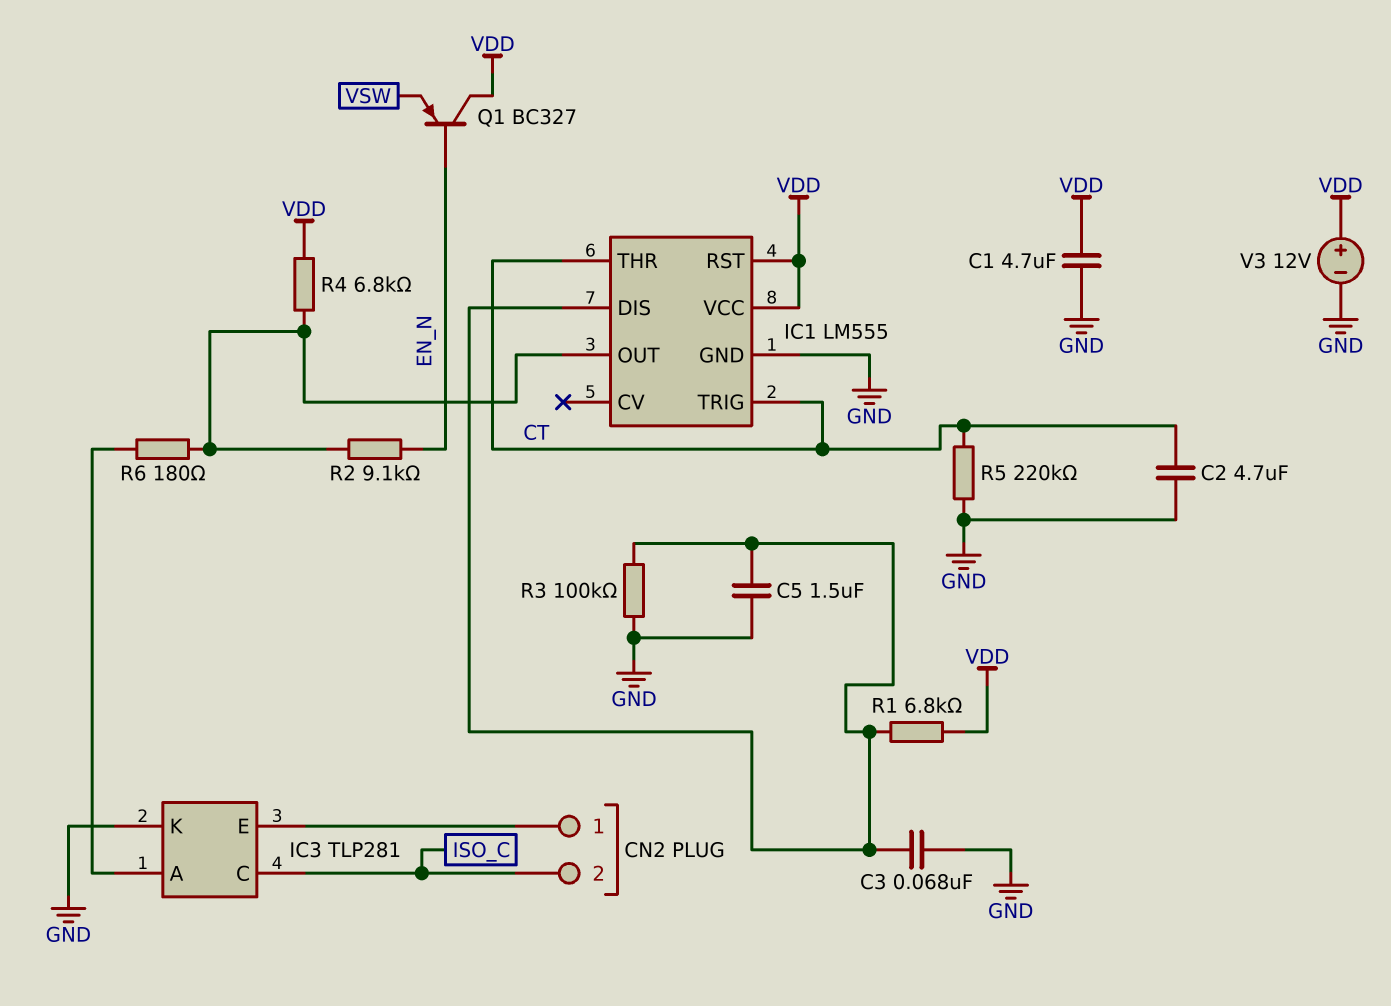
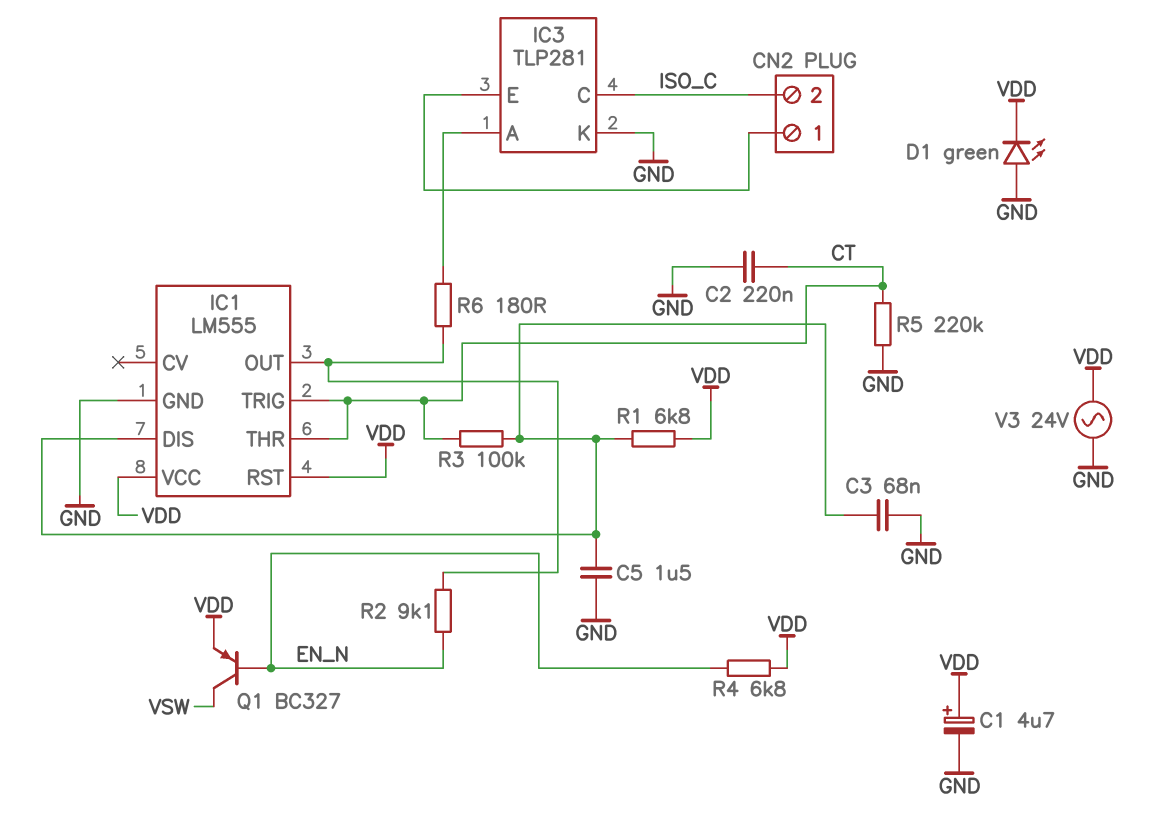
C1: 4.7uF (GND, VDD) -> 4.7uF (plus VDD, minus GND)
C2: 4.7uF (CT, GND) -> 220nF (CT, GND)
D1: none -> LED green (A GND, K VDD)
Q1: PNP BC327 (B EN_N, C VDD, E VSW) -> PNP BC327 (B EN_N, C VSW, E VDD)
R3: 100k (GND, IC1/DIS) -> 100k (CT, IC1/DIS)
R4: 6.8k (IC1/OUT, VDD) -> 6.8k (EN_N, VDD)
V3: 12V (plus VDD, minus GND) -> AC 24V (GND, VDD)

